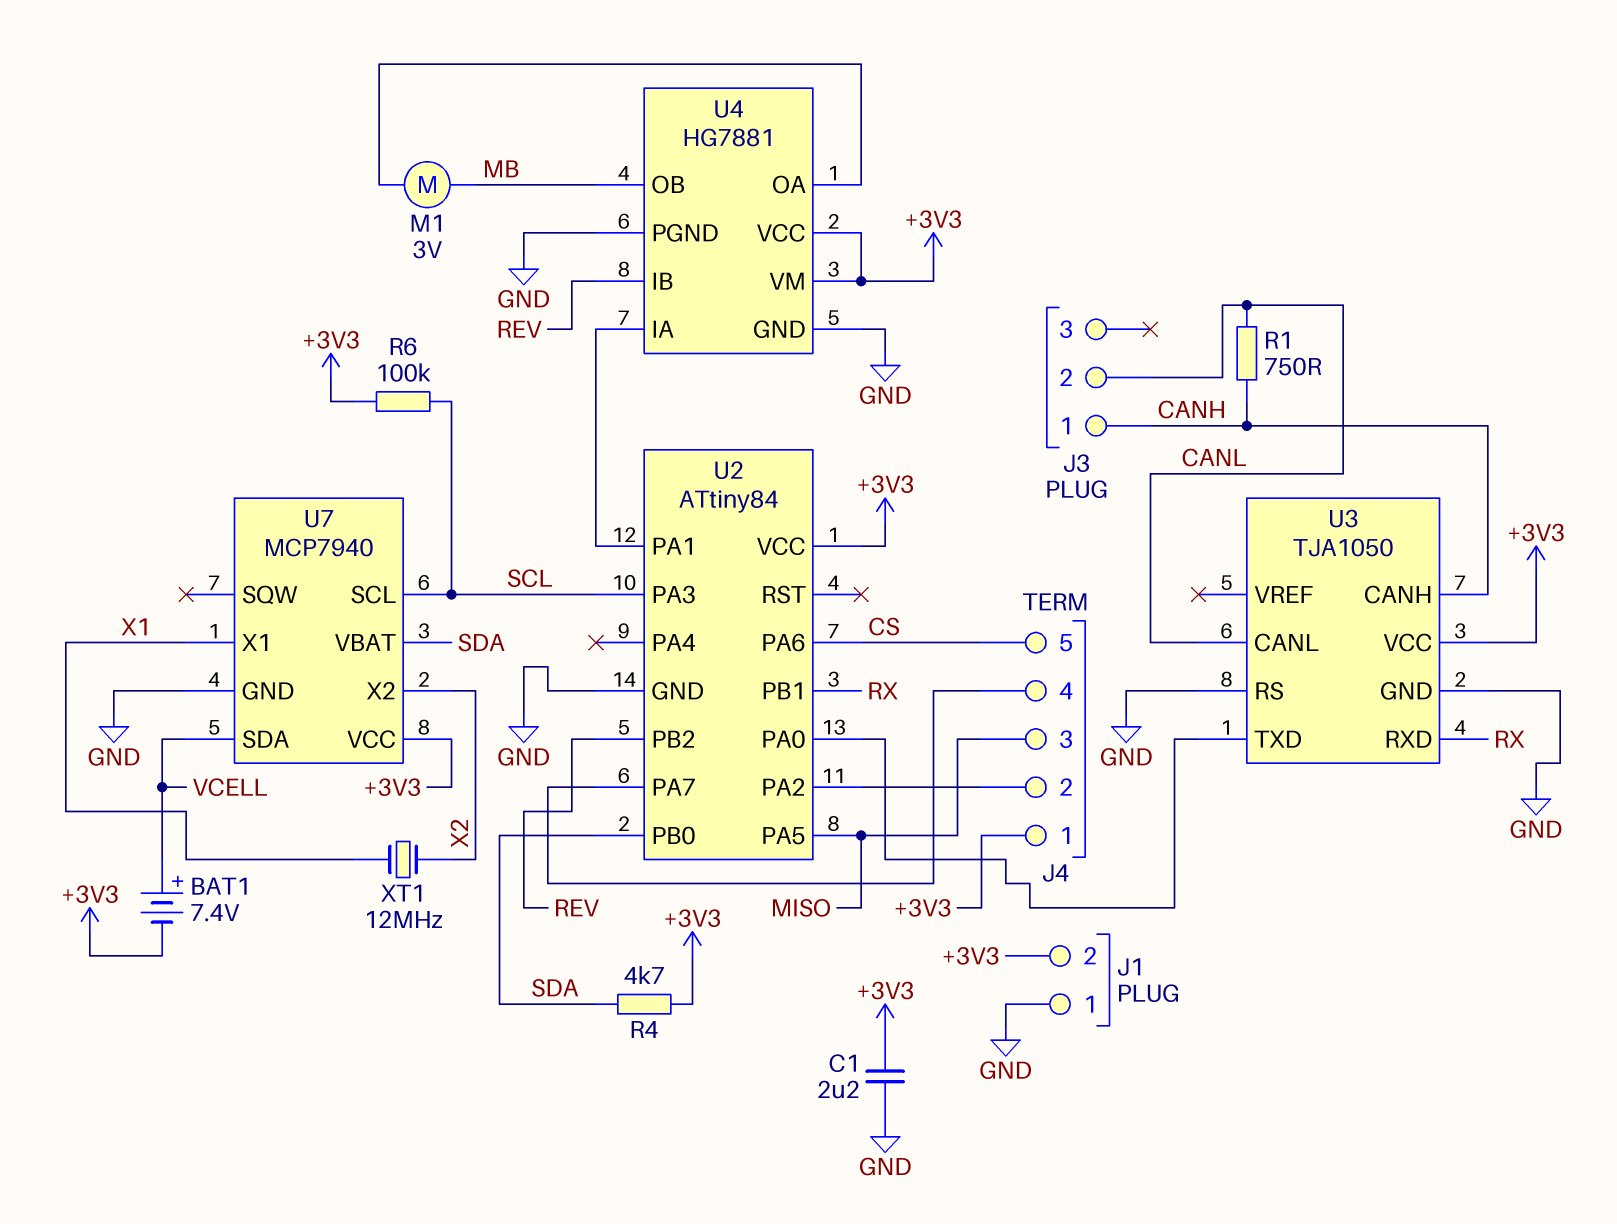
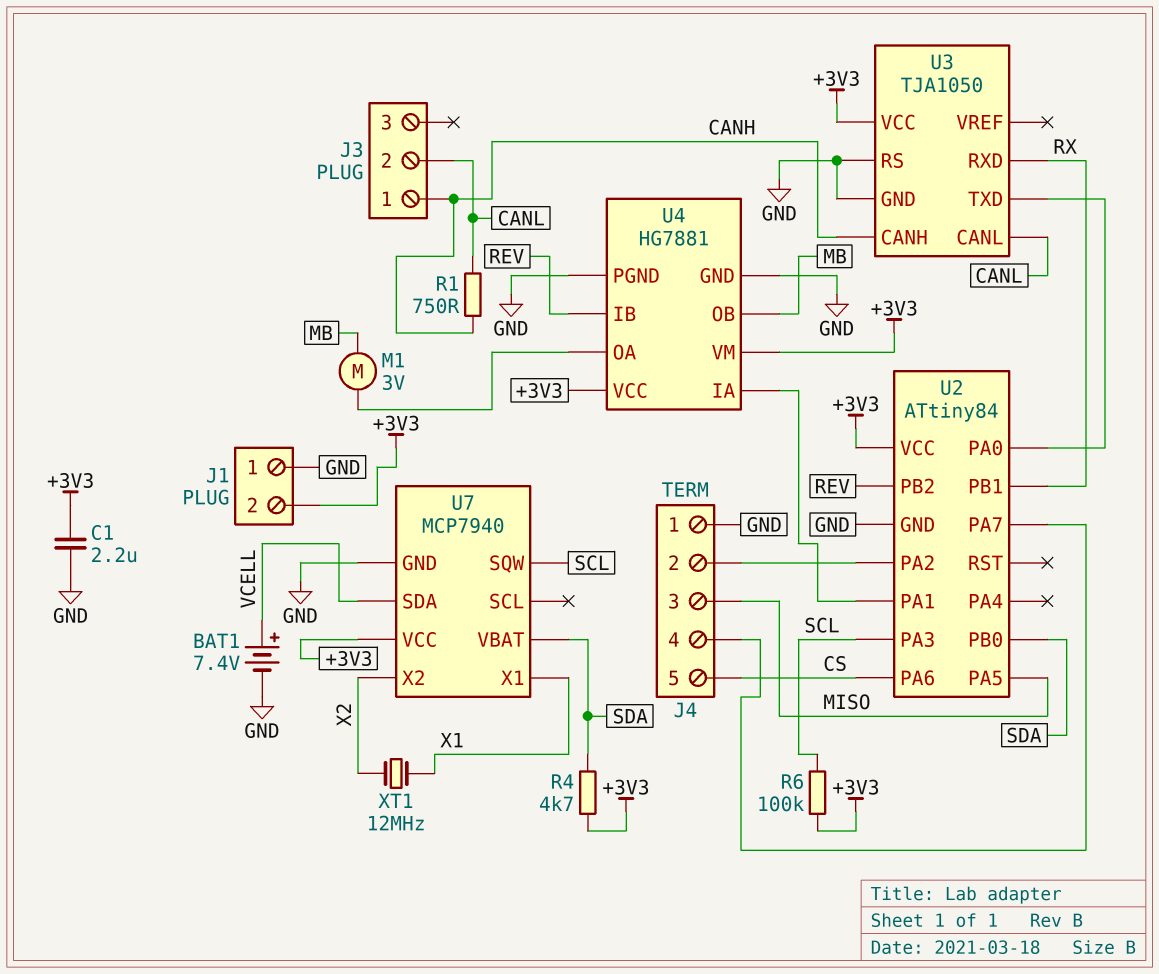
BAT1: 7.4V (plus VCELL, minus +3V3) -> 7.4V (plus VCELL, minus GND)
J4 pin 1: +3V3 -> GND
U7 pin SCL: SCL -> none
U7 pin SQW: none -> SCL

